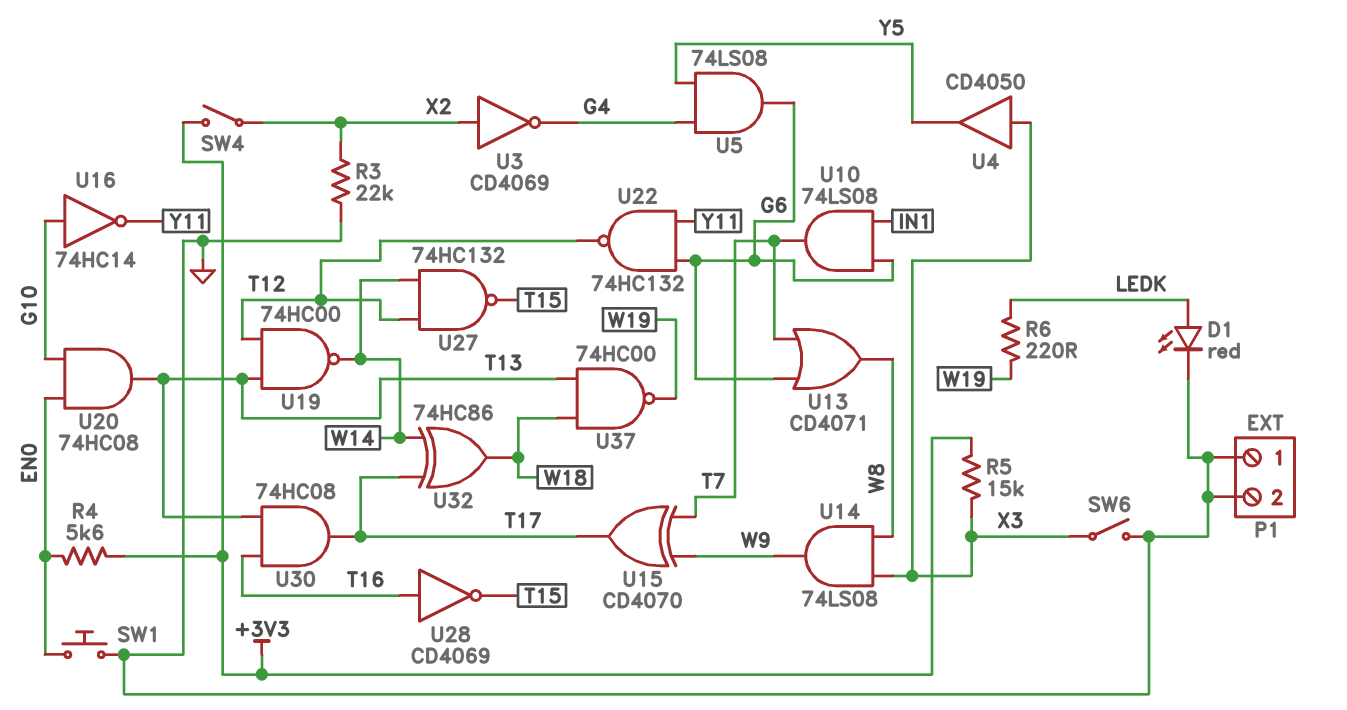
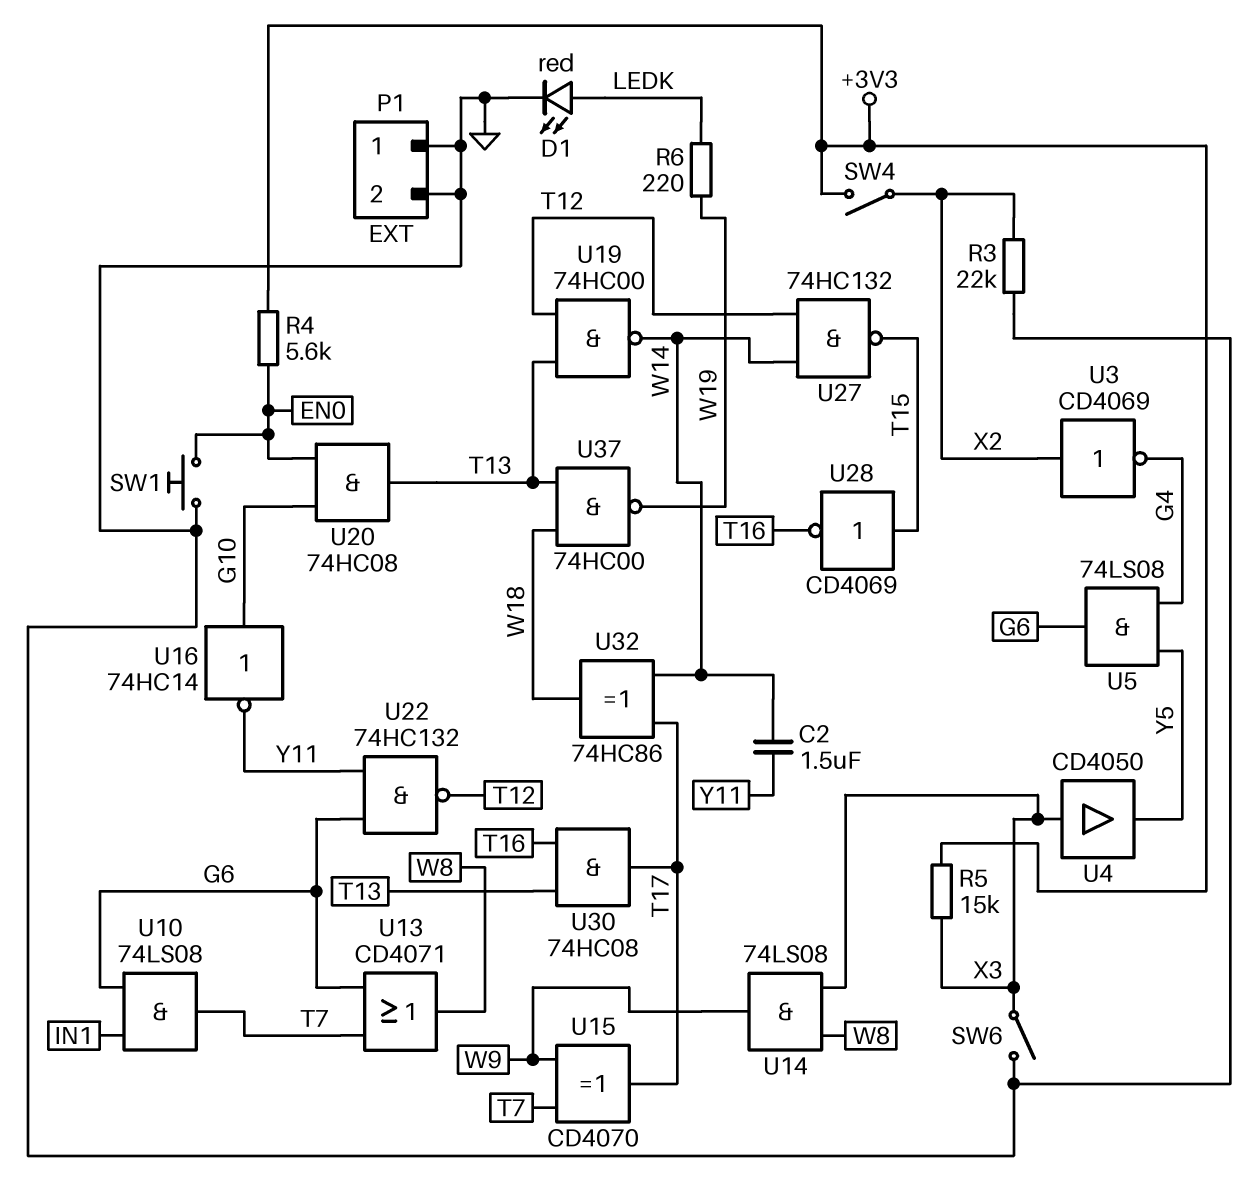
C2: none -> 1.5uF (W14, Y11)
U28: NOT CD4069 (in T16, out T15) -> NOT CD4069 (in T15, out T16)

